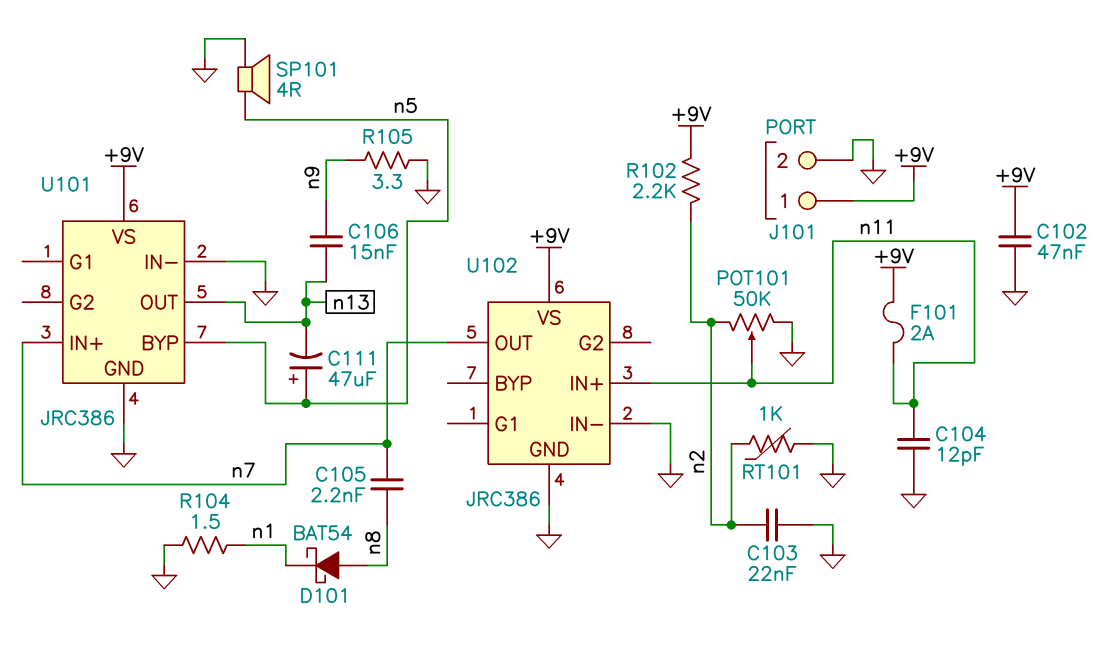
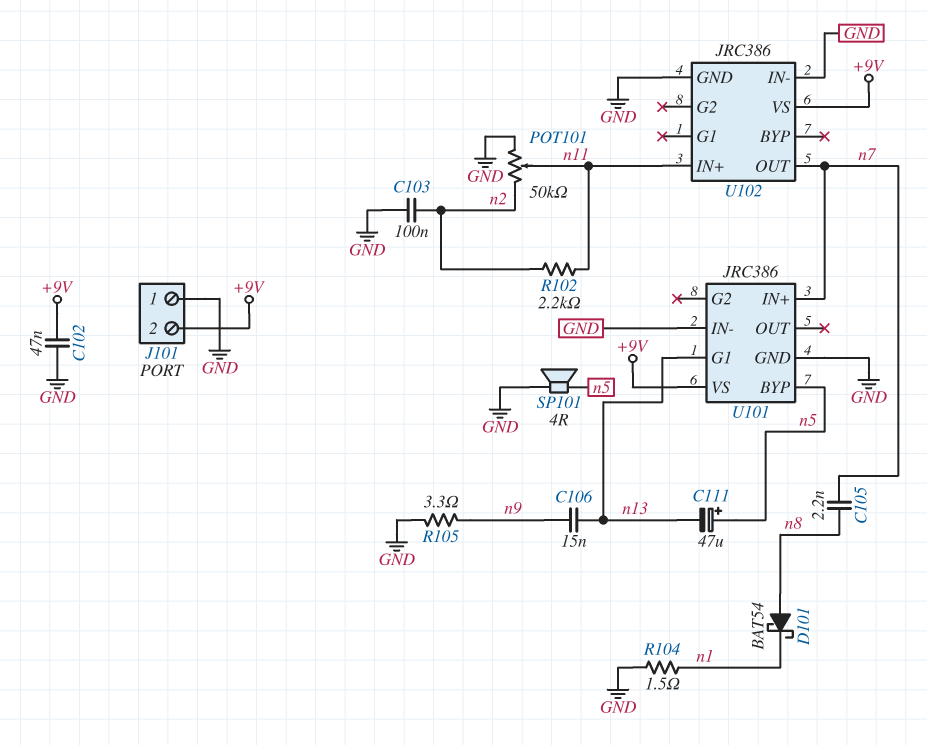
C103: 22nF (GND, n2) -> 100nF (GND, n2)
C104: 12pF (GND, n11) -> none
F101: 2A (+9V, n11) -> none
J101 pin 1: +9V -> GND
J101 pin 2: GND -> +9V
R102: 2.2k (+9V, n2) -> 2.2k (n2, n11)
RT101: 1k (GND, n2) -> none
U101 pin G1: none -> n13
U101 pin OUT: n13 -> none

